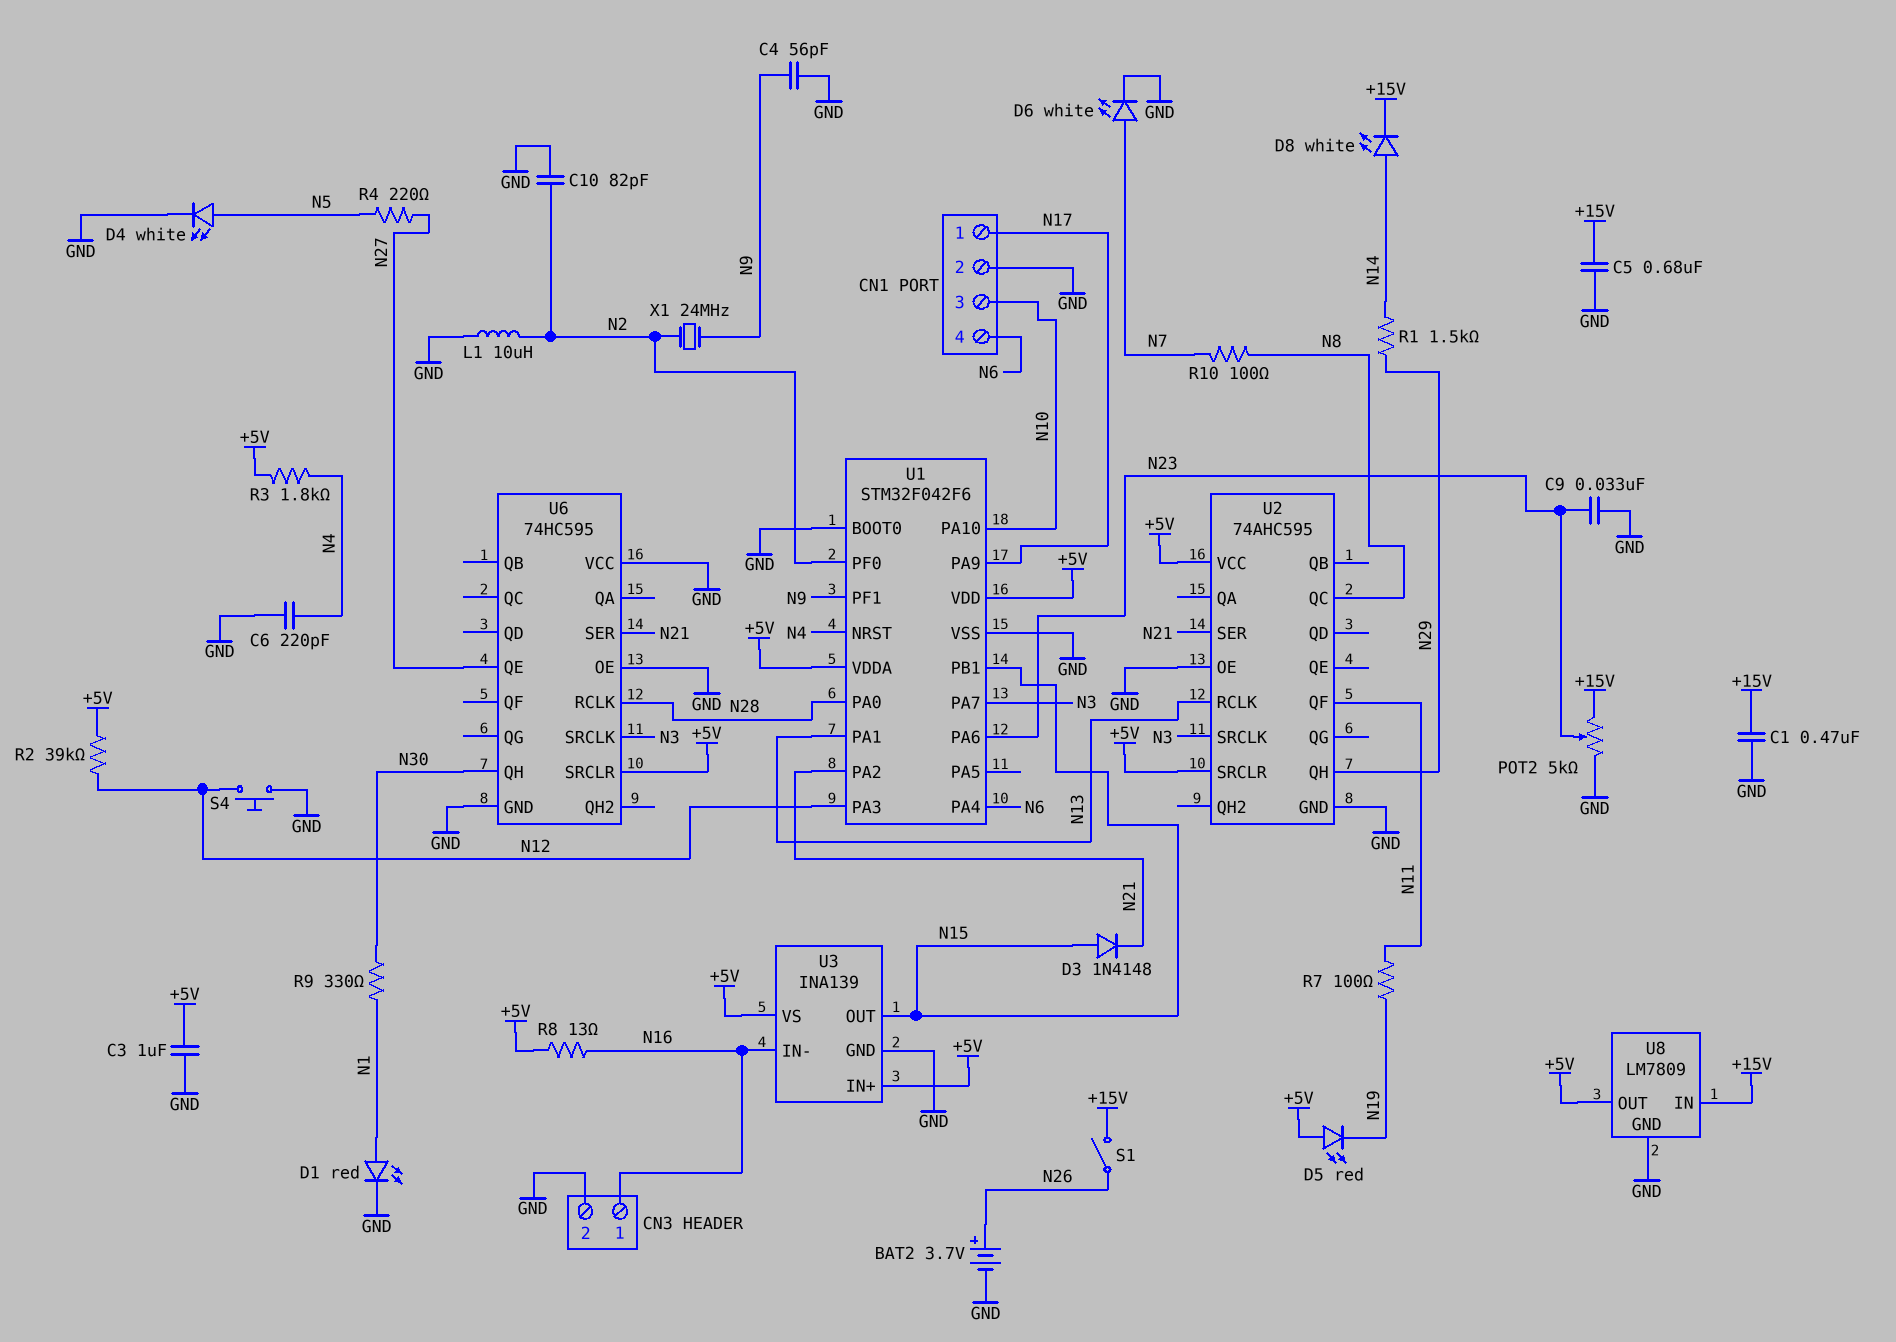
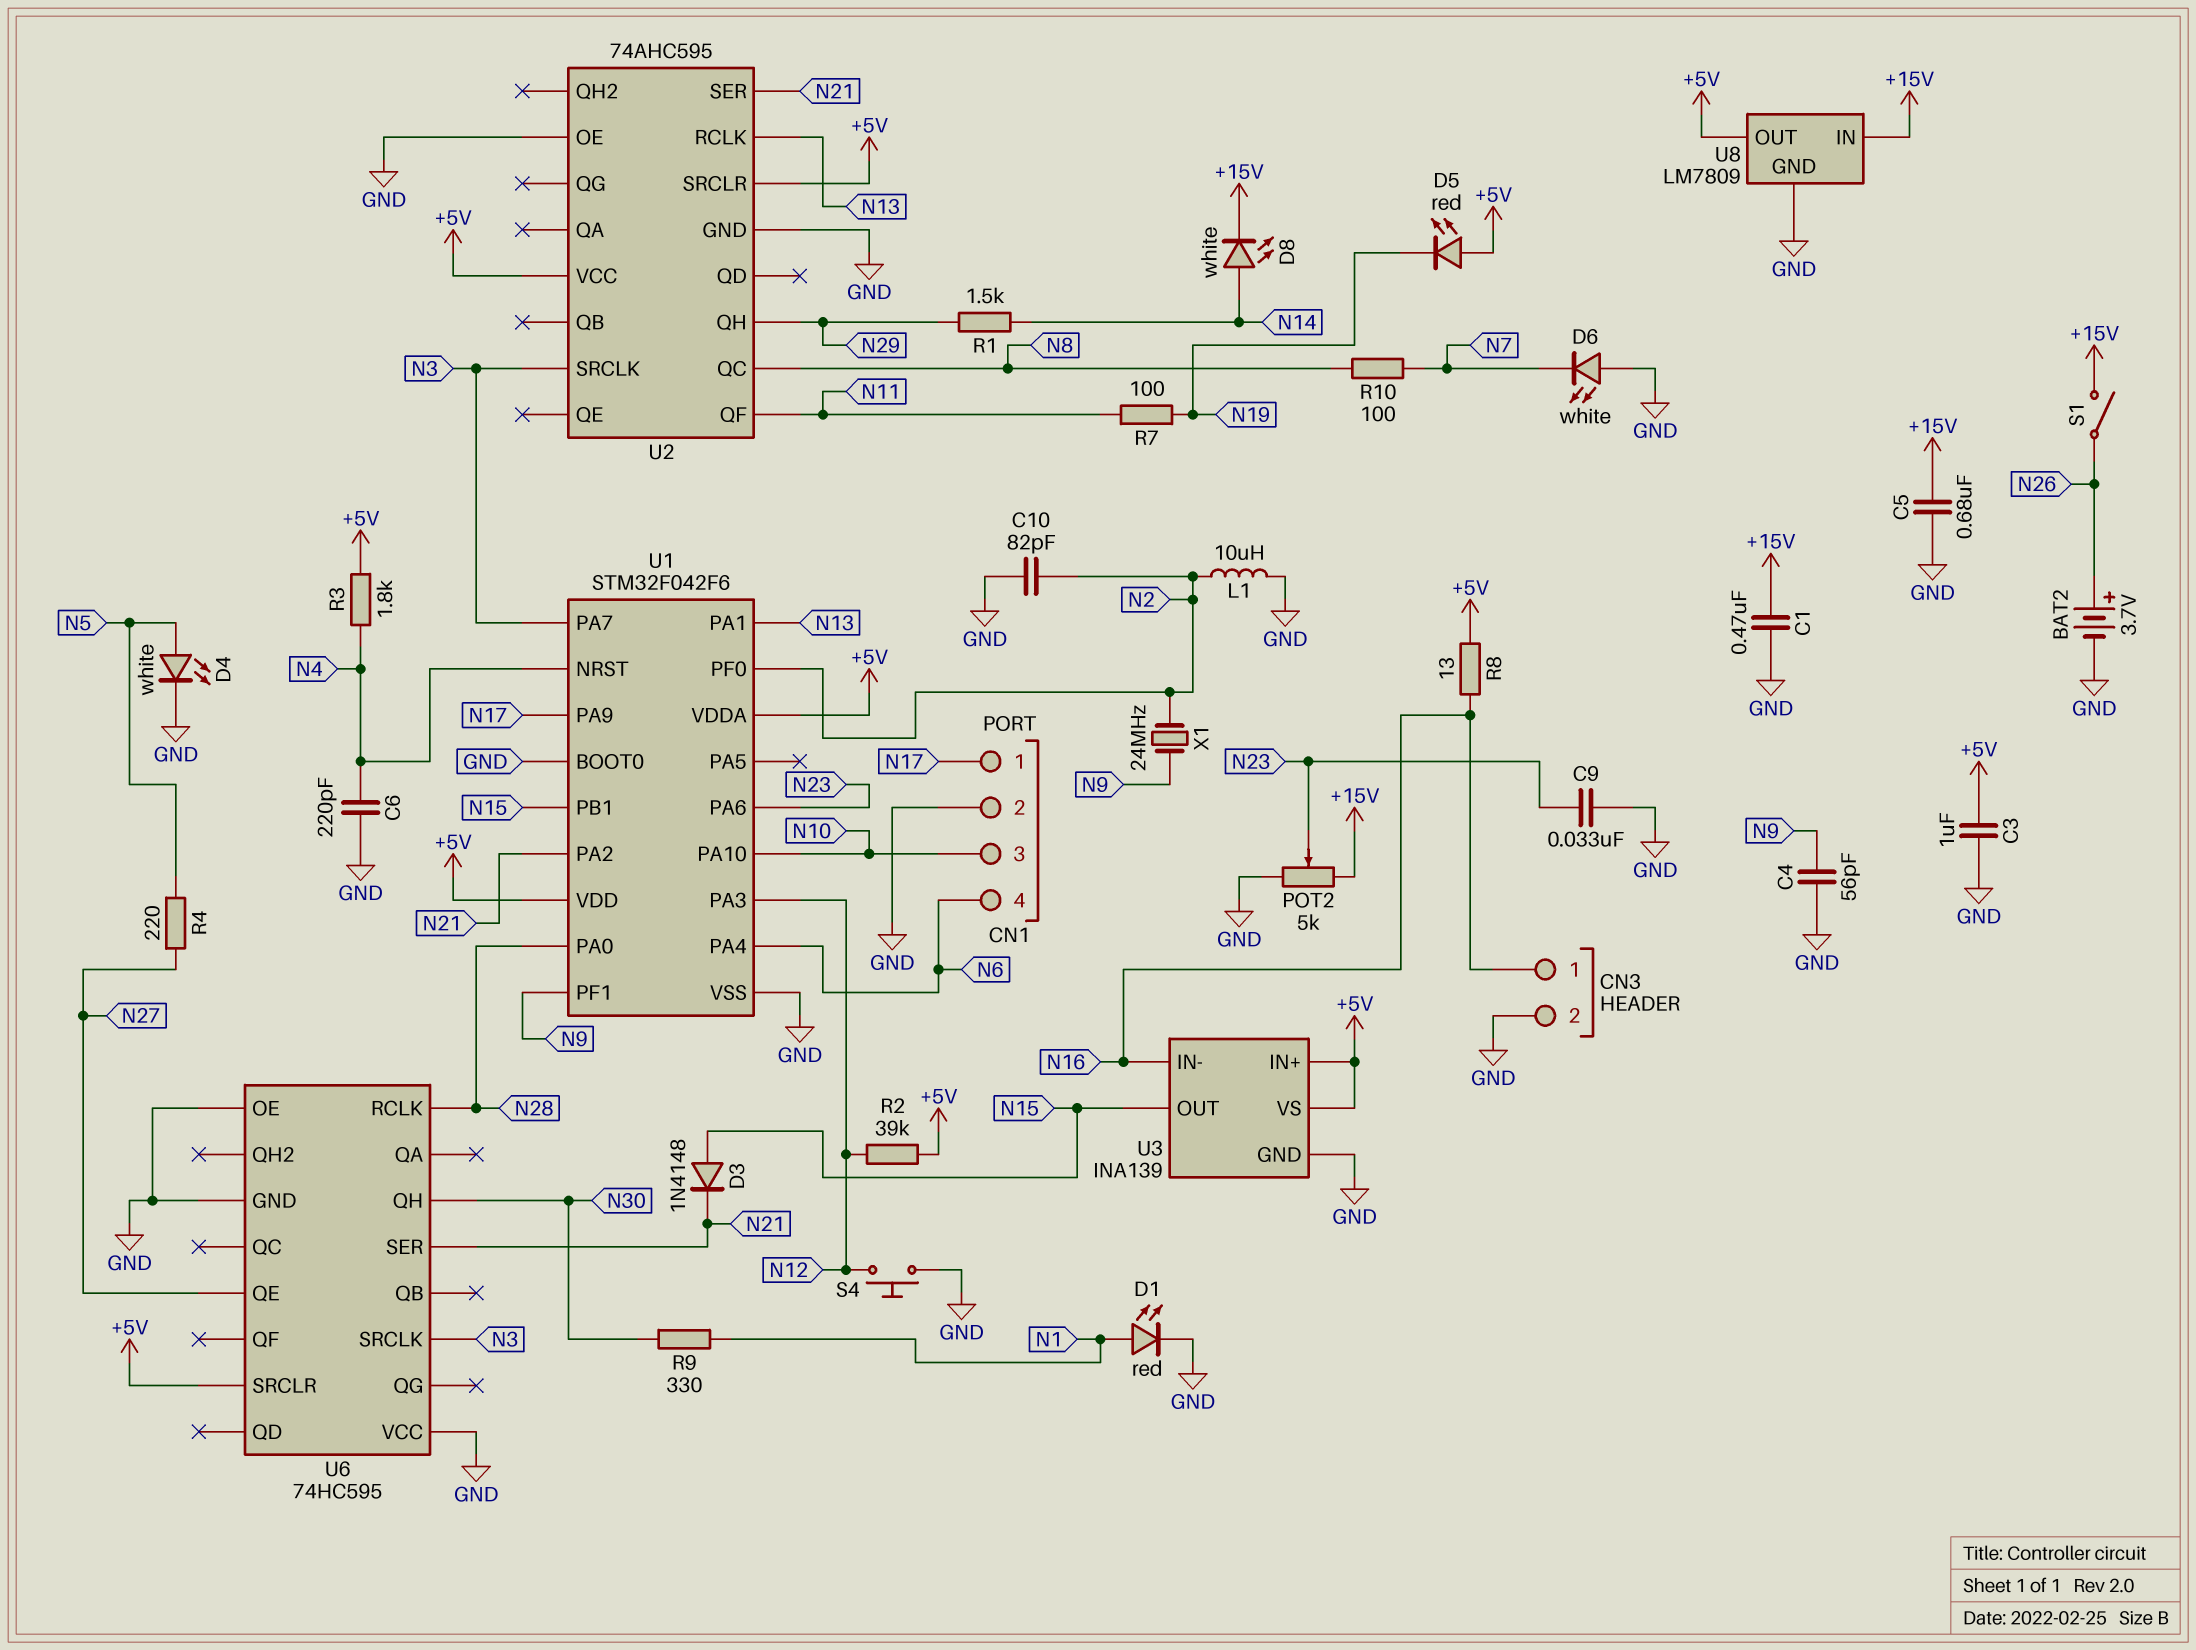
D6: LED white (A N7, K GND) -> LED white (A GND, K N7)

